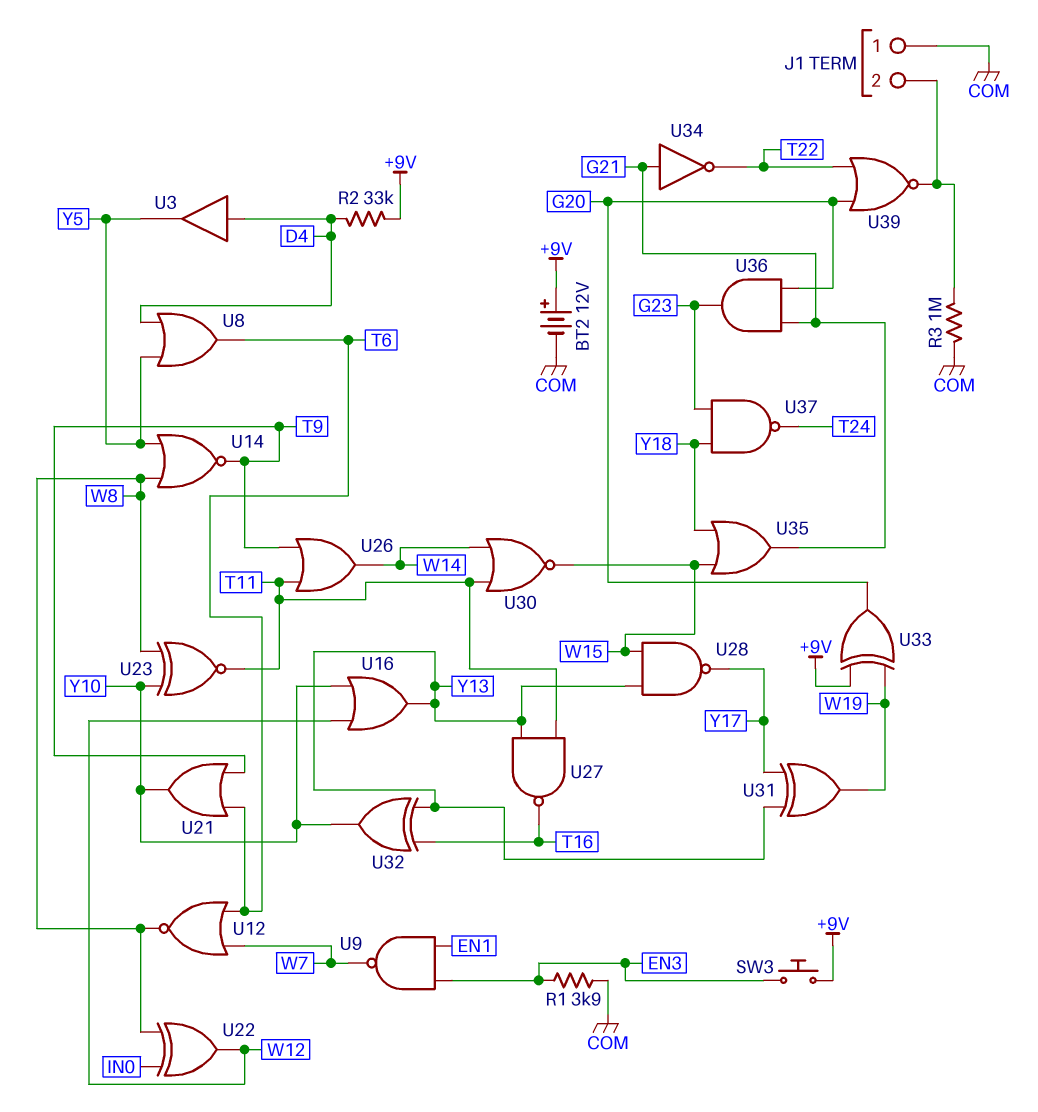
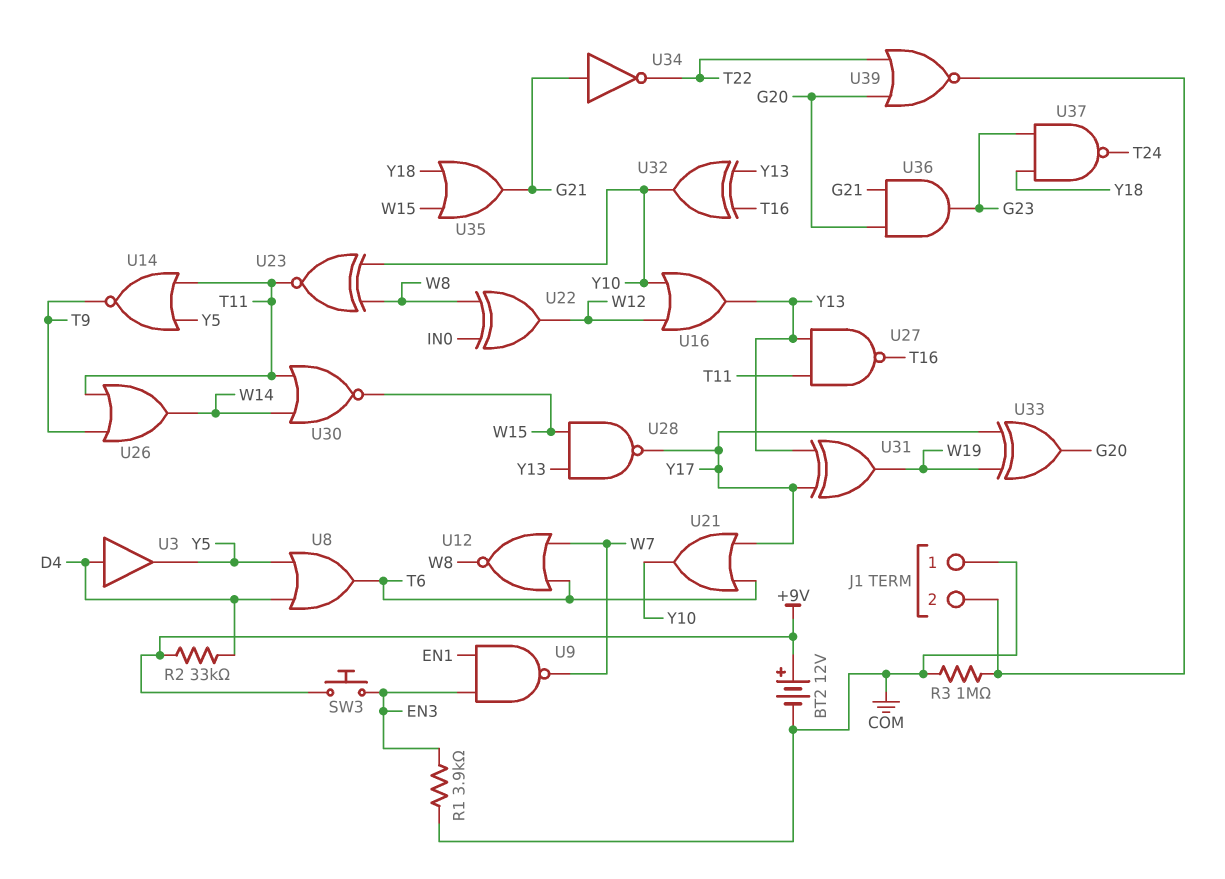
U14: NOR (in W8, in Y5, out T9) -> NOR (in T11, in Y5, out T9)
U21: OR (in T6, in T9, out Y10) -> OR (in T6, in Y17, out Y10)
U33: XOR (in +9V, in W19, out G20) -> XOR (in W19, in Y17, out G20)

